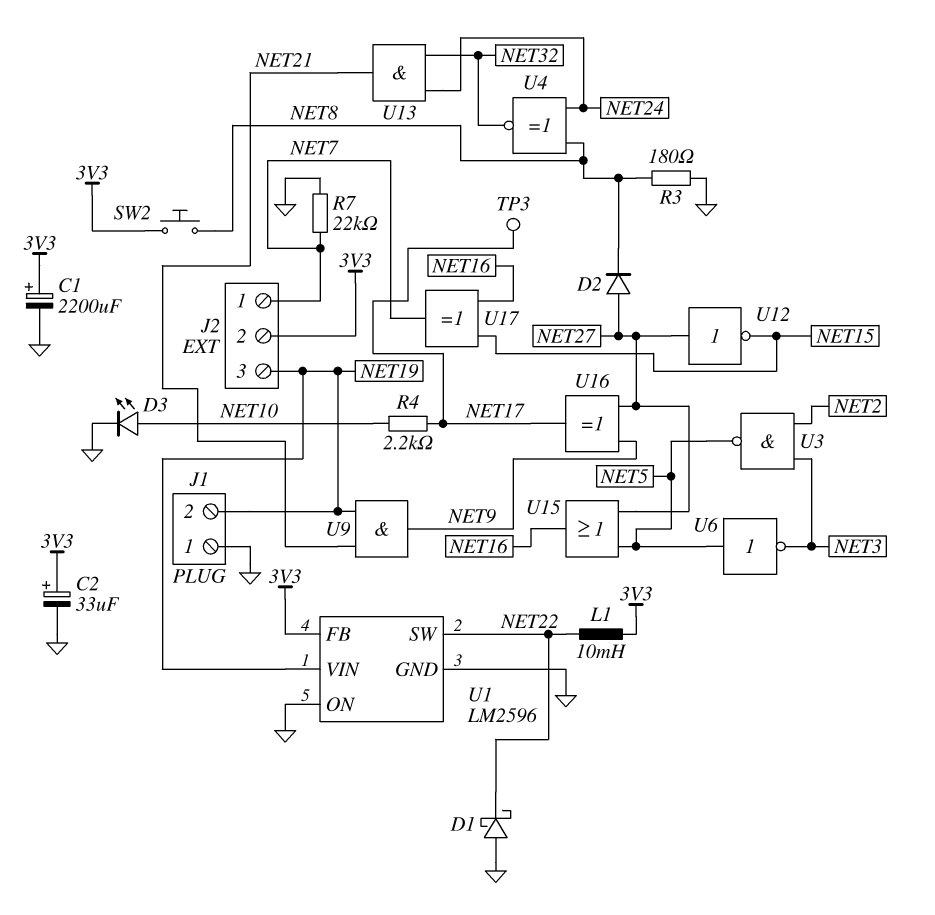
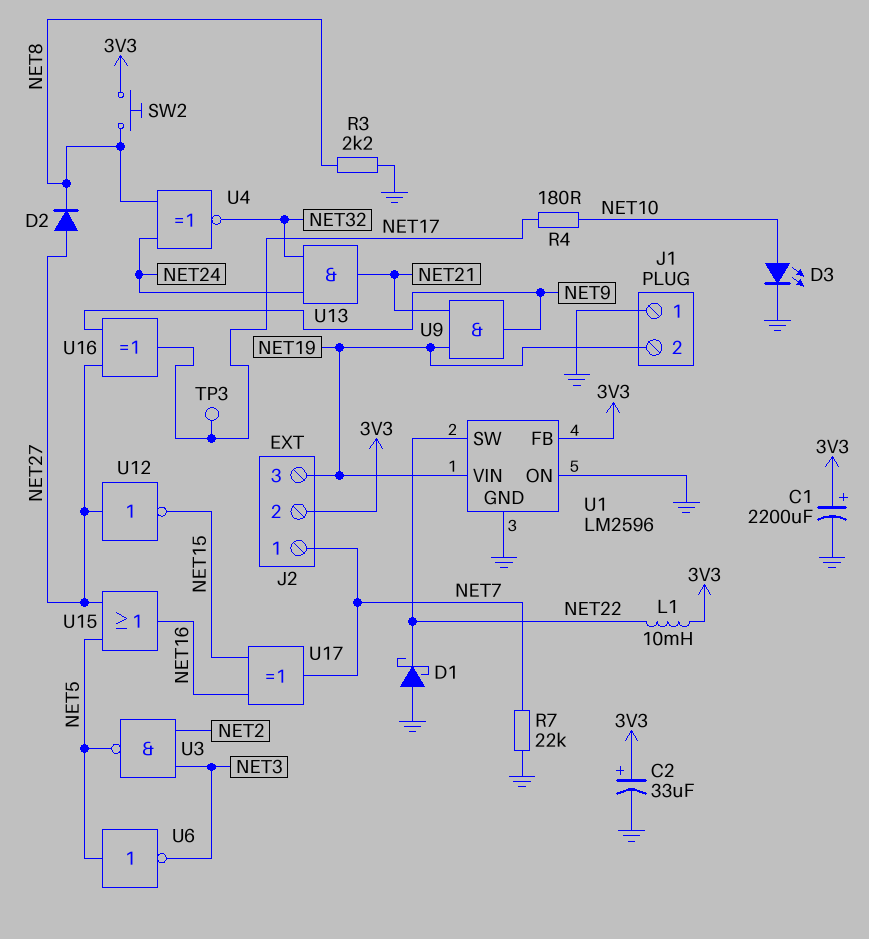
R3: 180 (GND, NET8) -> 2.2k (GND, NET8)
R4: 2.2k (NET10, NET17) -> 180 (NET10, NET17)

